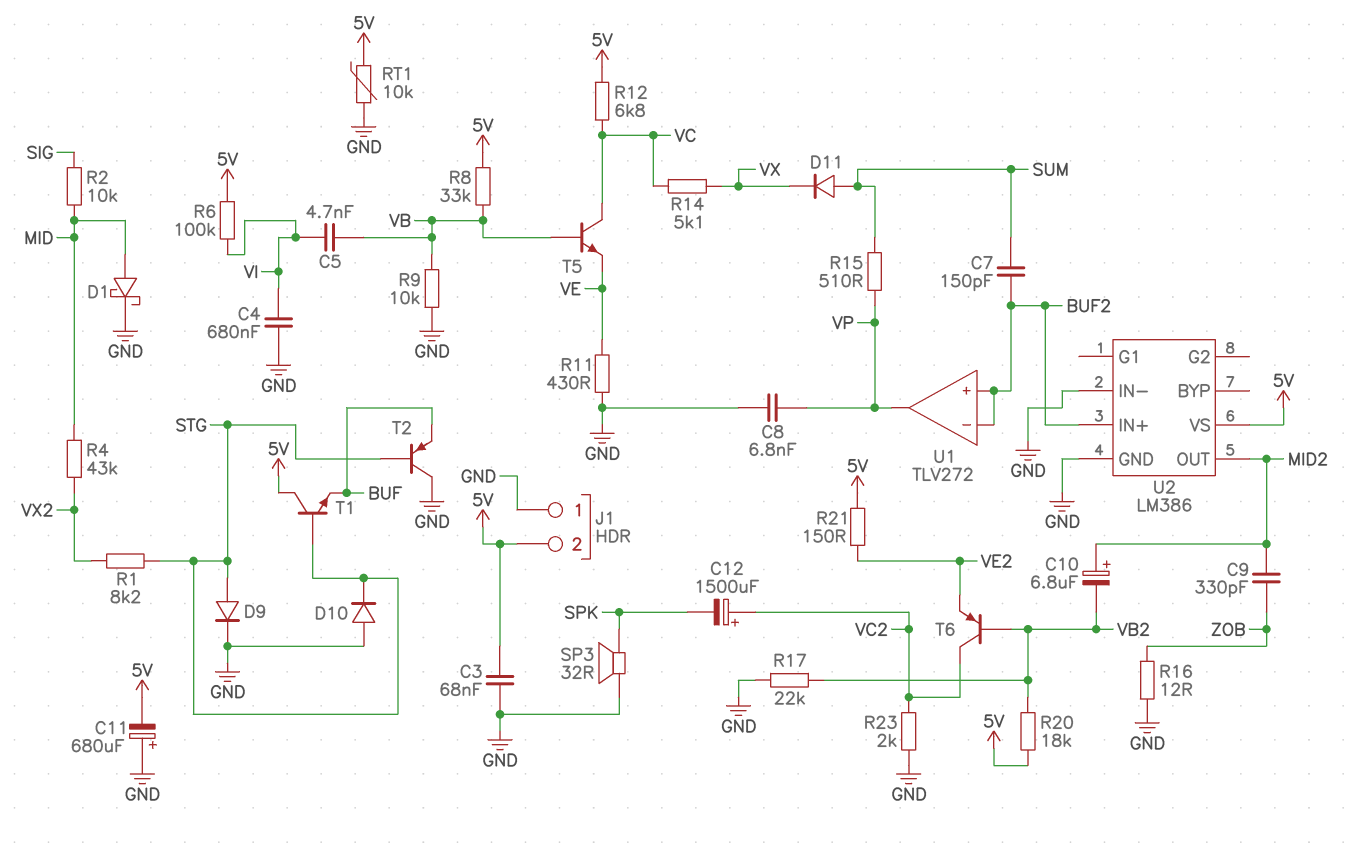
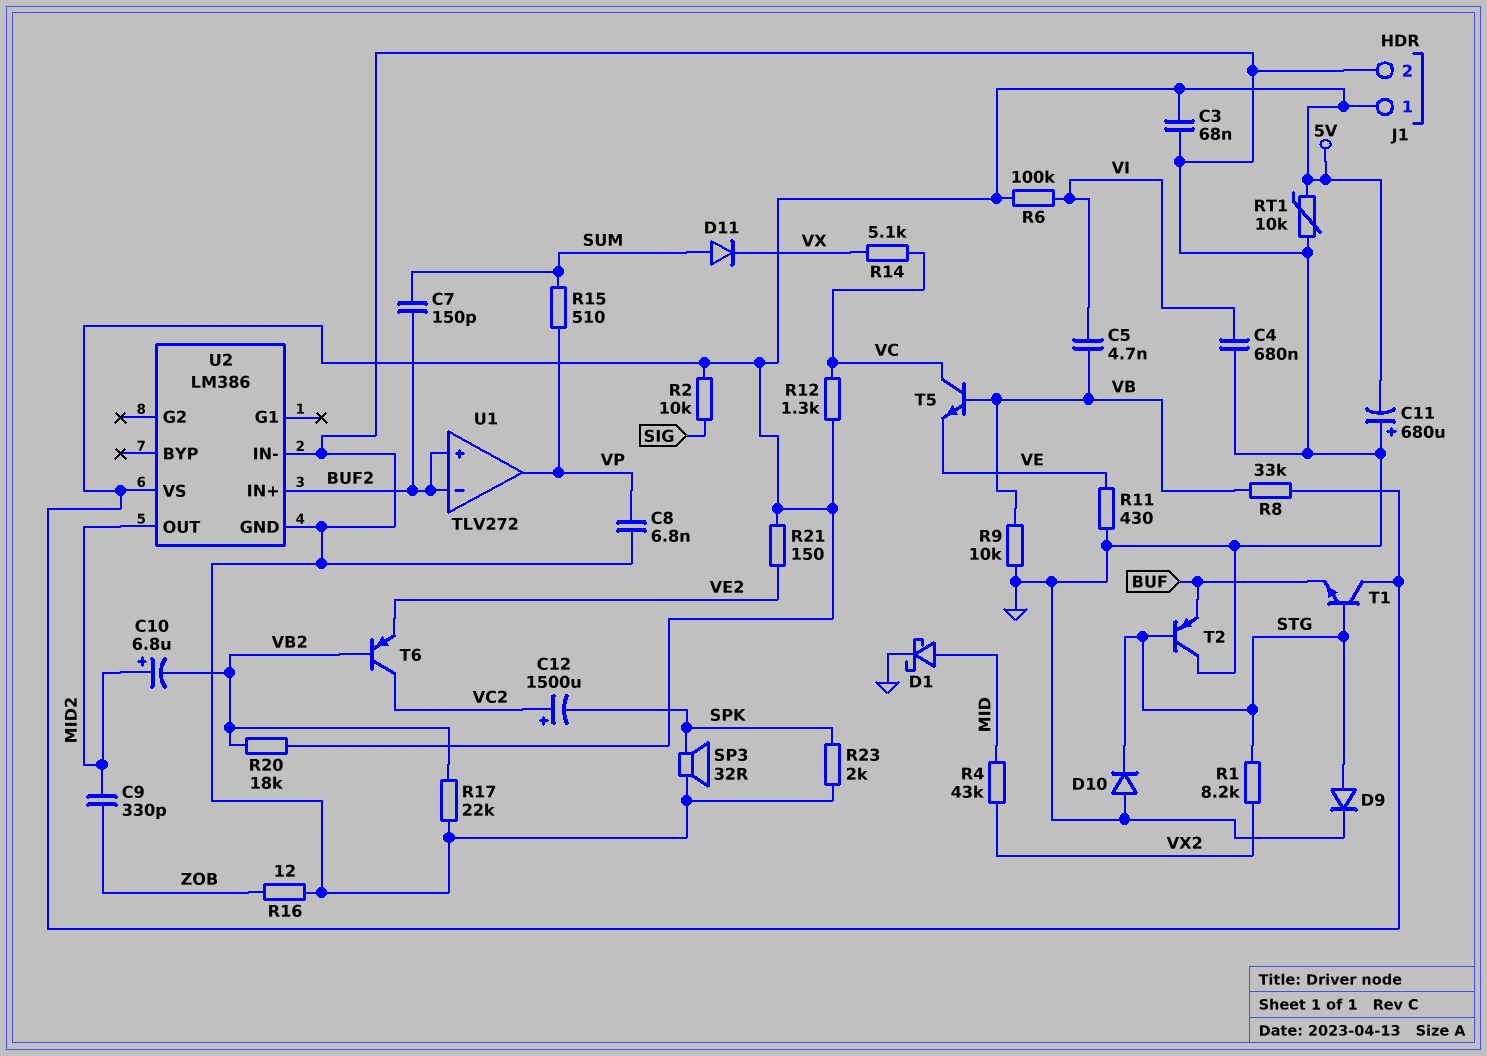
J1 pin 1: GND -> 5V
J1 pin 2: 5V -> GND
R2: 10k (MID, SIG) -> 10k (5V, SIG)
R12: 6.8k (5V, VC) -> 1.3k (5V, VC)
R23: 2k (GND, VC2) -> 2k (GND, SPK)

